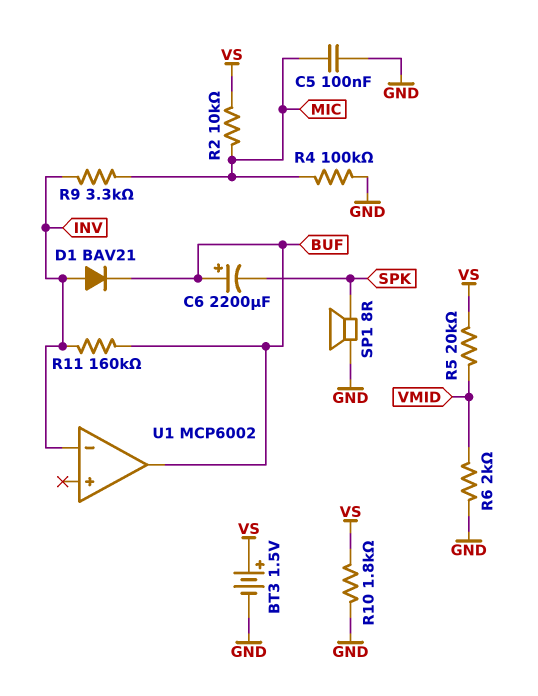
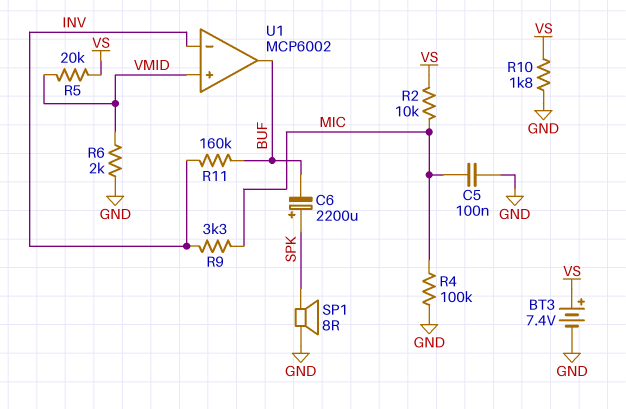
BT3: 1.5V (plus VS, minus GND) -> 7.4V (plus VS, minus GND)
C6: 2200uF (plus BUF, minus SPK) -> 2200uF (plus SPK, minus BUF)
D1: diode BAV21 (A INV, K BUF) -> none
U1 pin in+: none -> VMID

